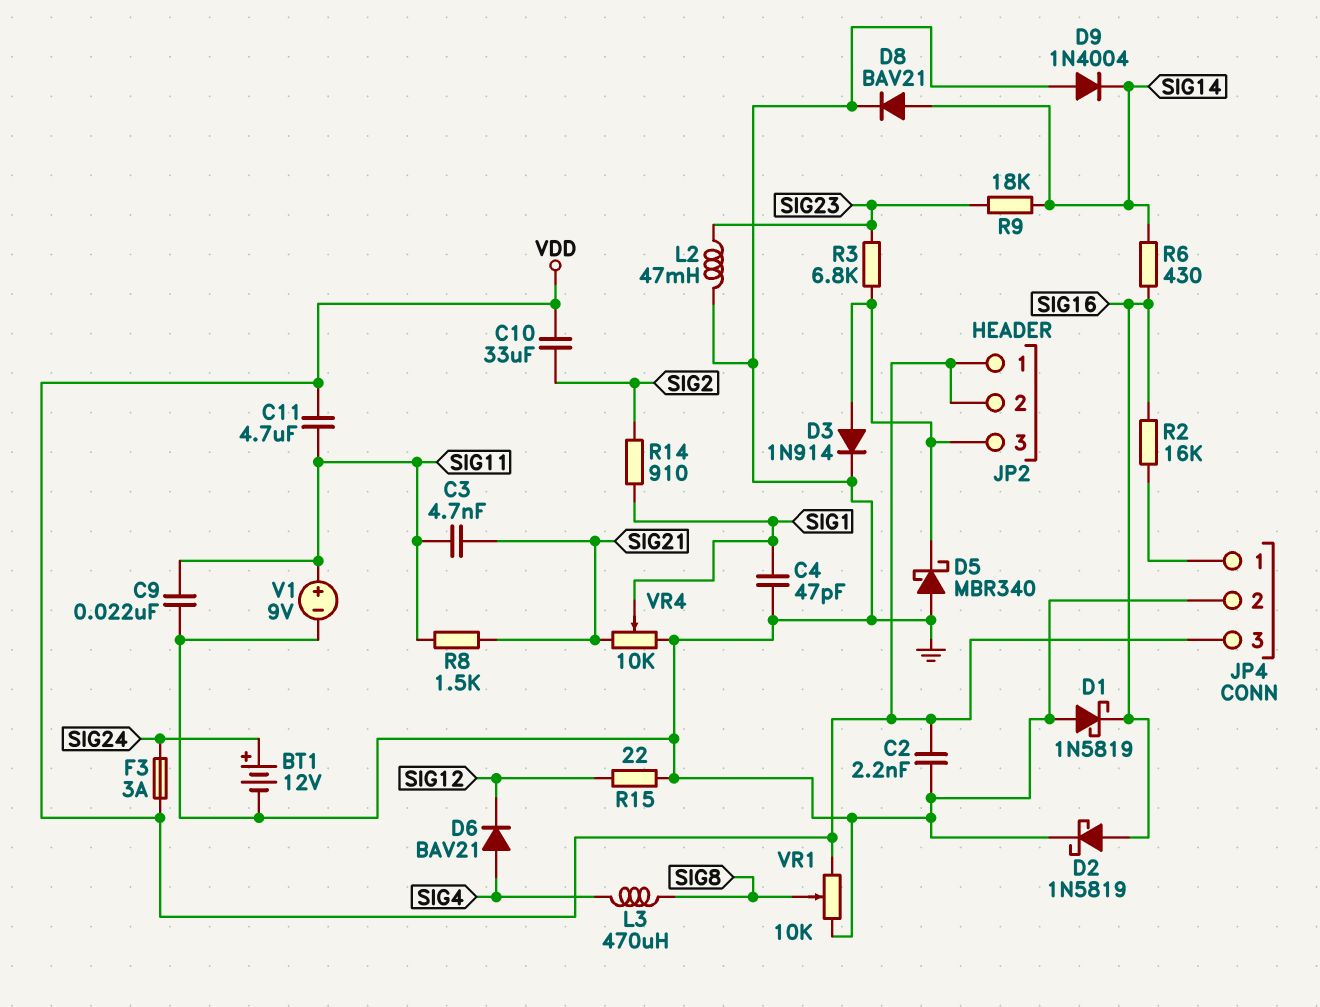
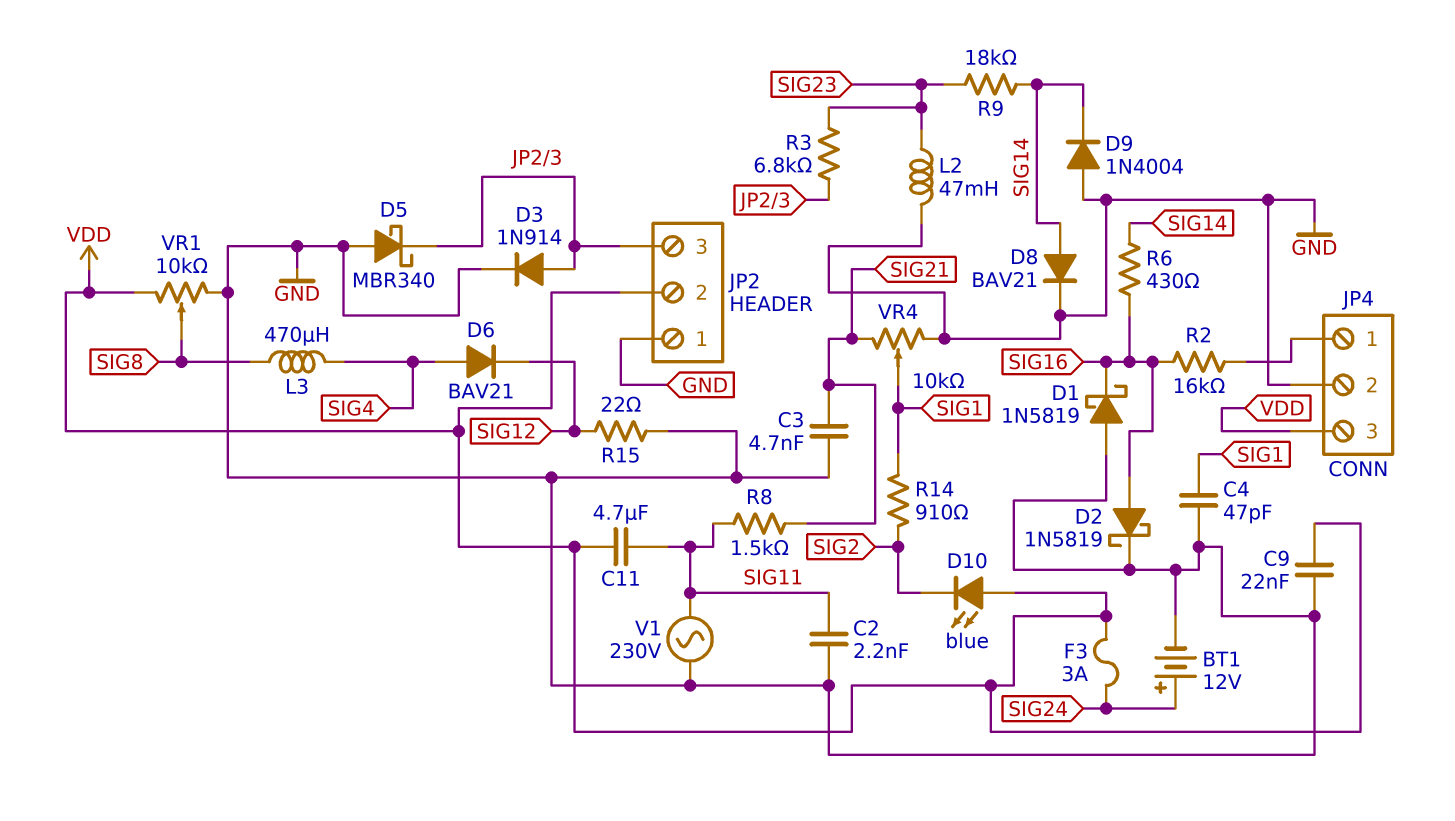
C2: 2.2nF (GND, VDD) -> 2.2nF (GND, SIG11)
C3: 4.7nF (SIG11, SIG21) -> 4.7nF (GND, SIG21)
C9: 22nF (GND, SIG11) -> 22nF (GND, VDD)
C10: 33uF (SIG2, VDD) -> none
D10: none -> LED blue (A VDD, K SIG2)
JP2 pin 1: VDD -> GND
V1: 9V (plus SIG11, minus GND) -> AC 230V (GND, SIG11)

